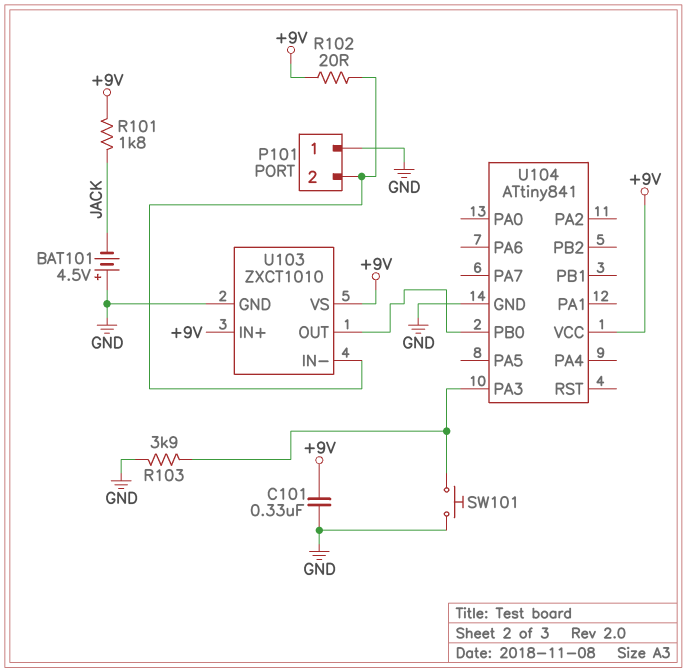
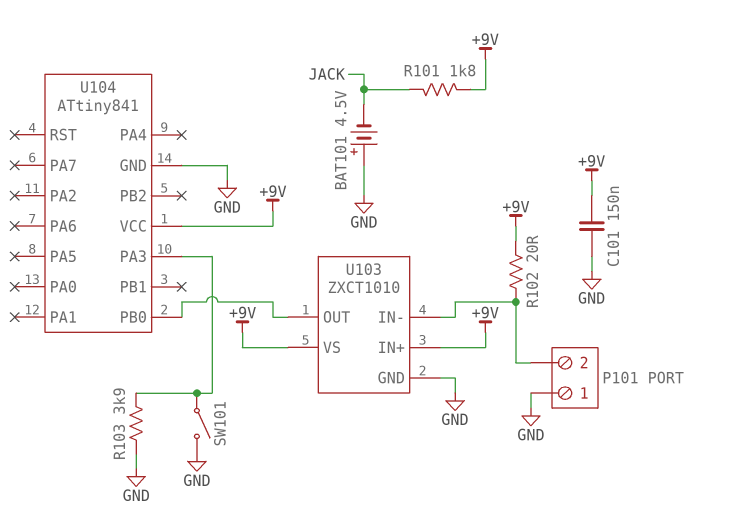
C101: 330nF (+9V, GND) -> 150nF (+9V, GND)
SW101: button (GND, U104/PA3) -> switch (GND, U104/PA3)

